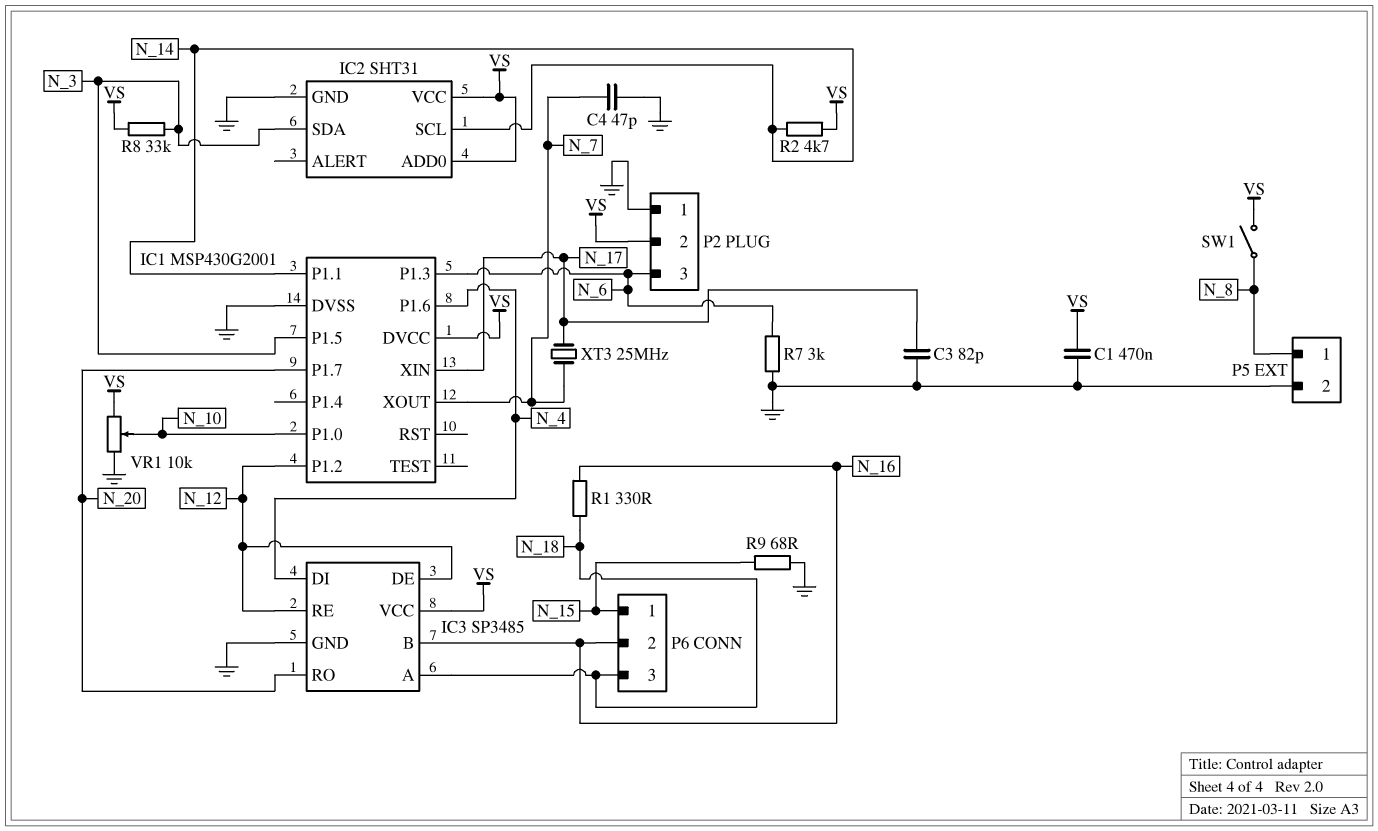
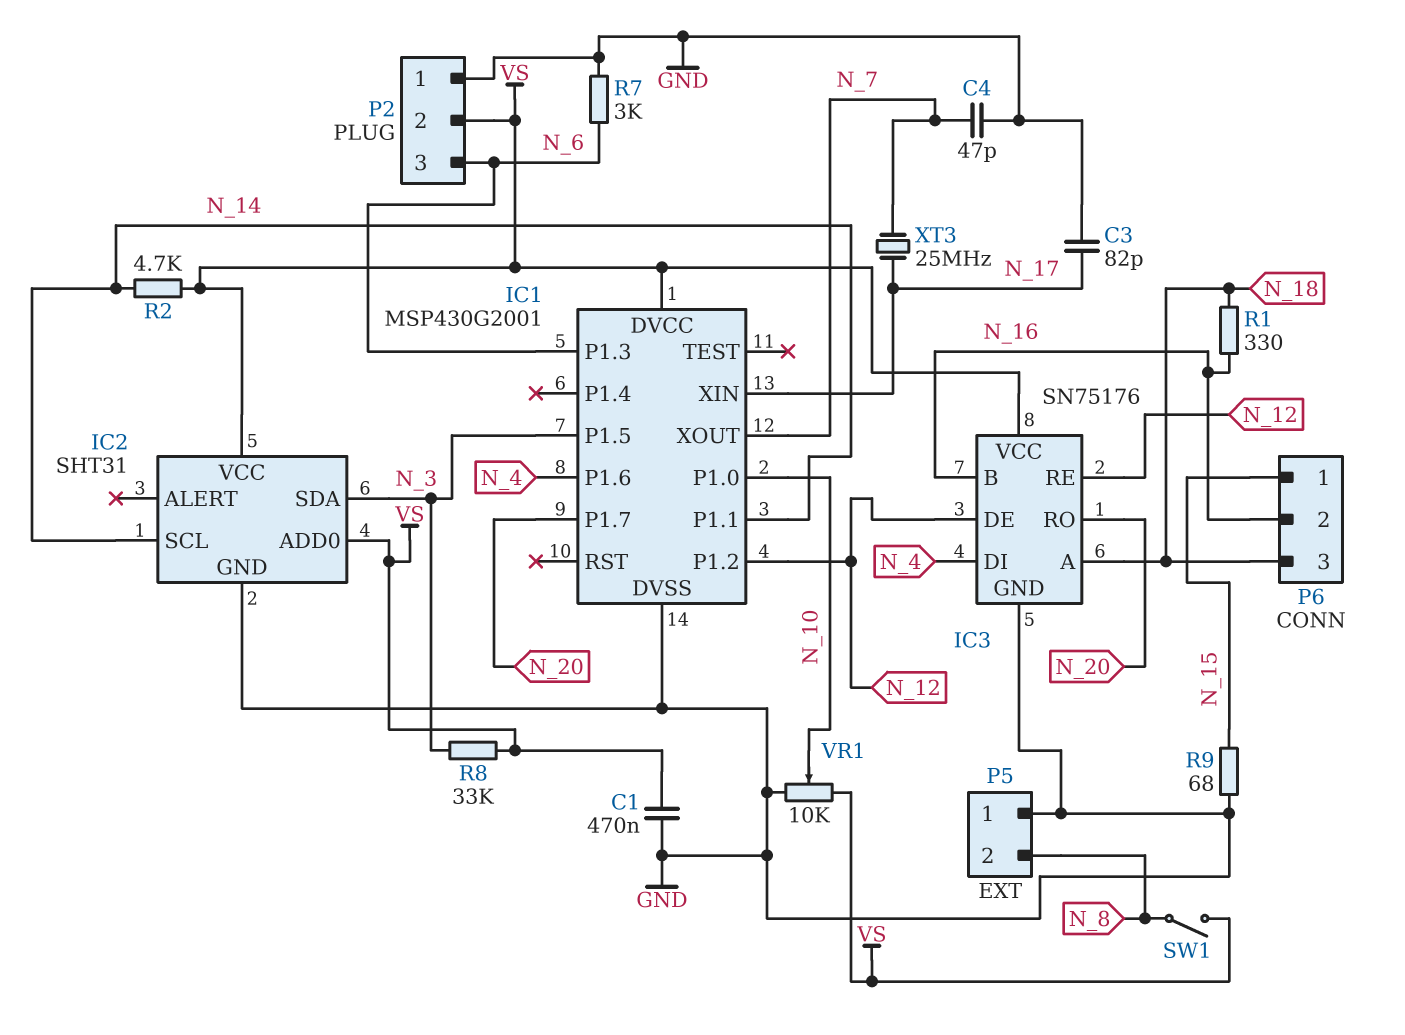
IC3: SP3485 -> SN75176
P5 pin 1: N_8 -> GND
P5 pin 2: GND -> N_8

